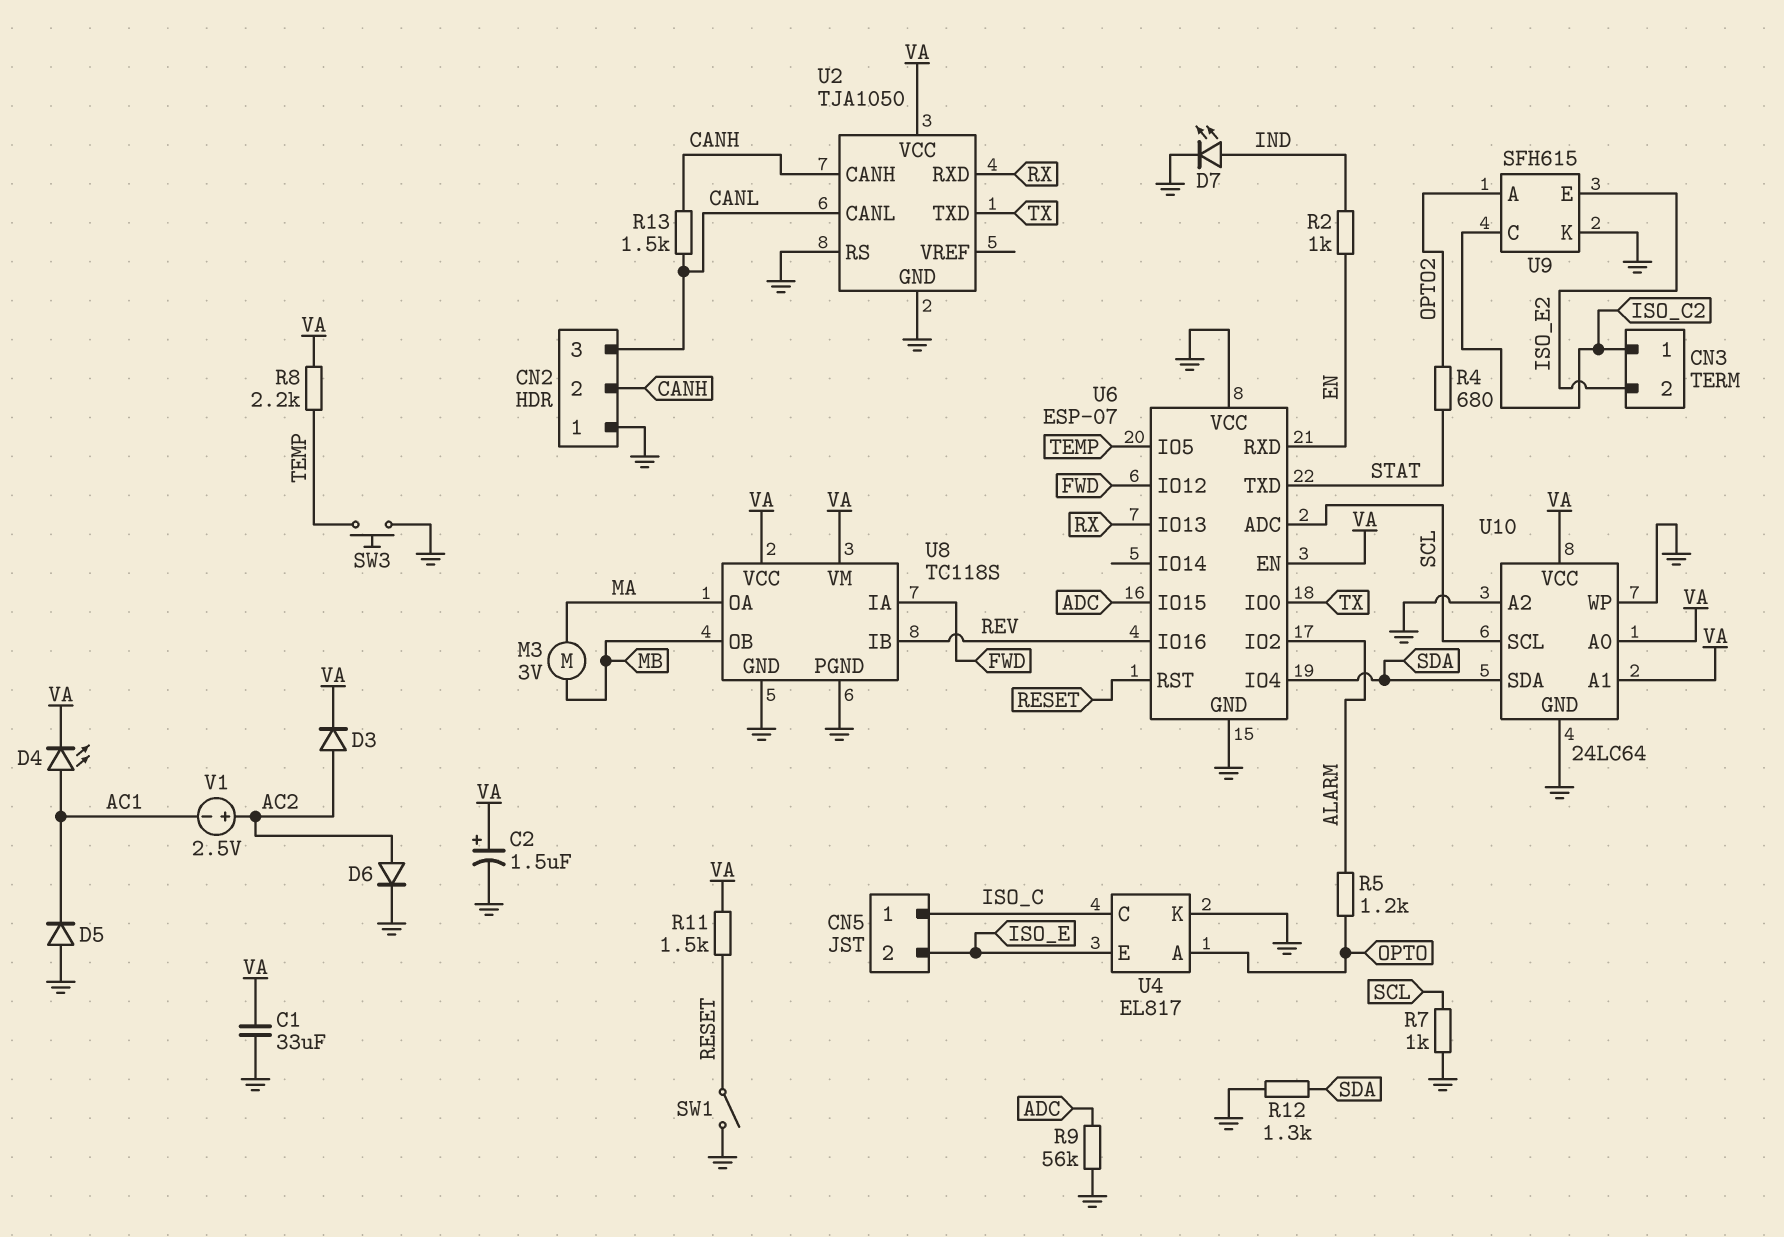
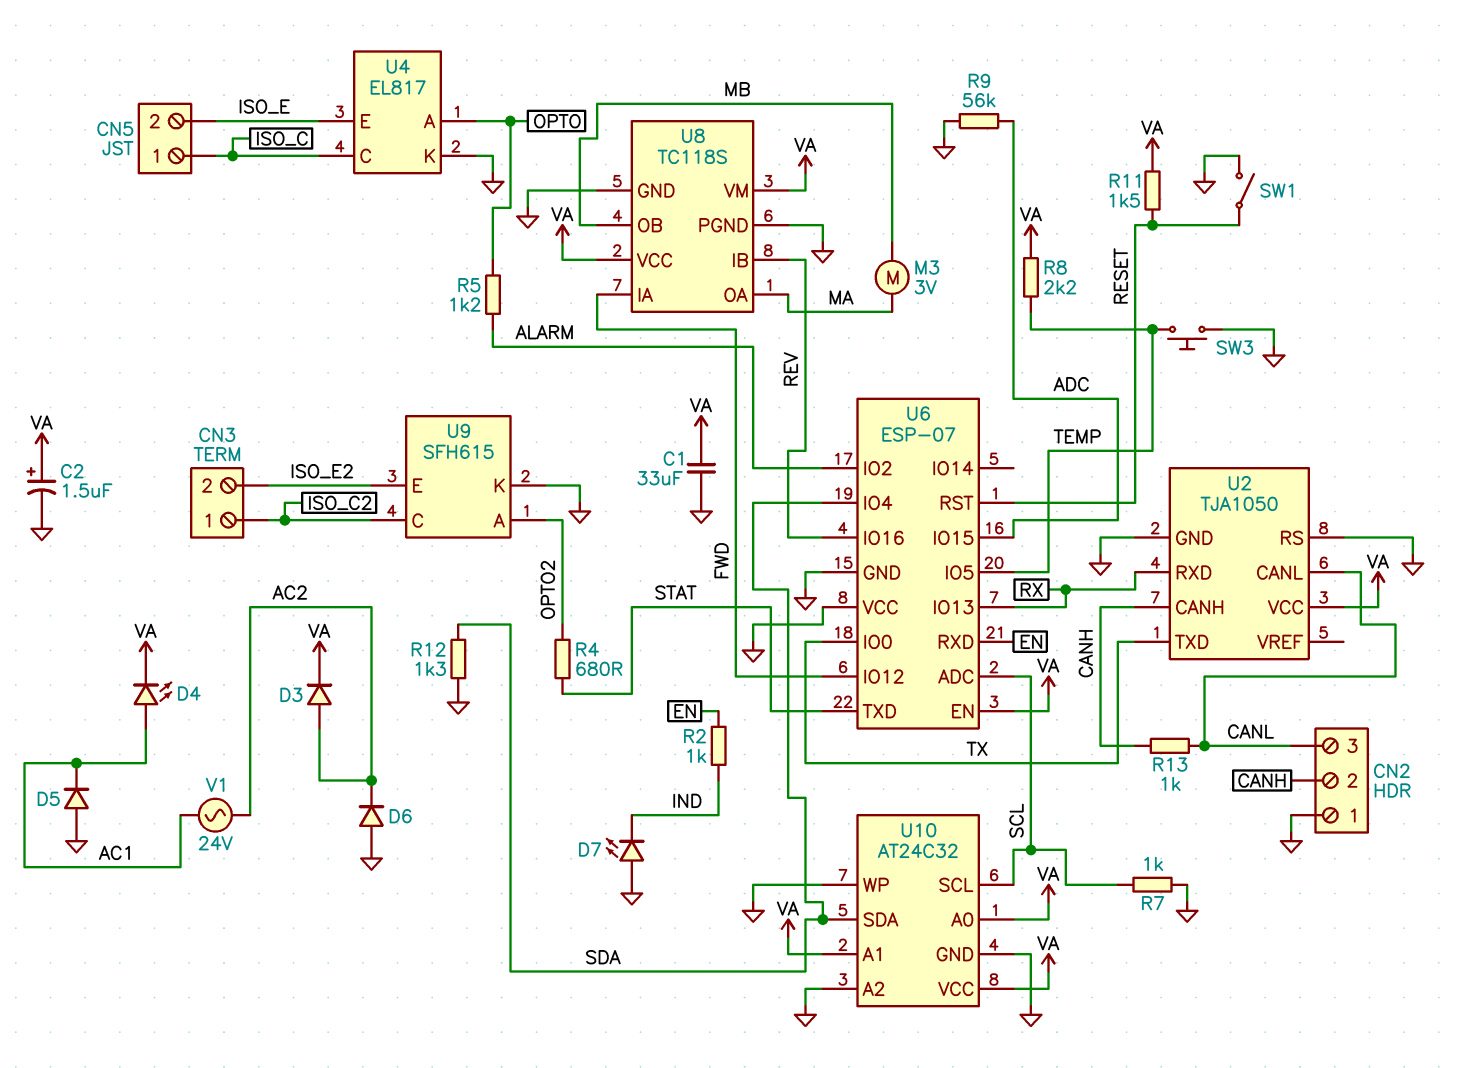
D6: diode (A AC2, K GND) -> diode (A GND, K AC2)
D7: LED (A IND, K GND) -> LED (A GND, K IND)
R13: 1.5k (CANH, CANL) -> 1k (CANH, CANL)
U10: 24LC64 -> AT24C32
V1: 2.5V (plus AC2, minus AC1) -> AC 24V (AC1, AC2)

